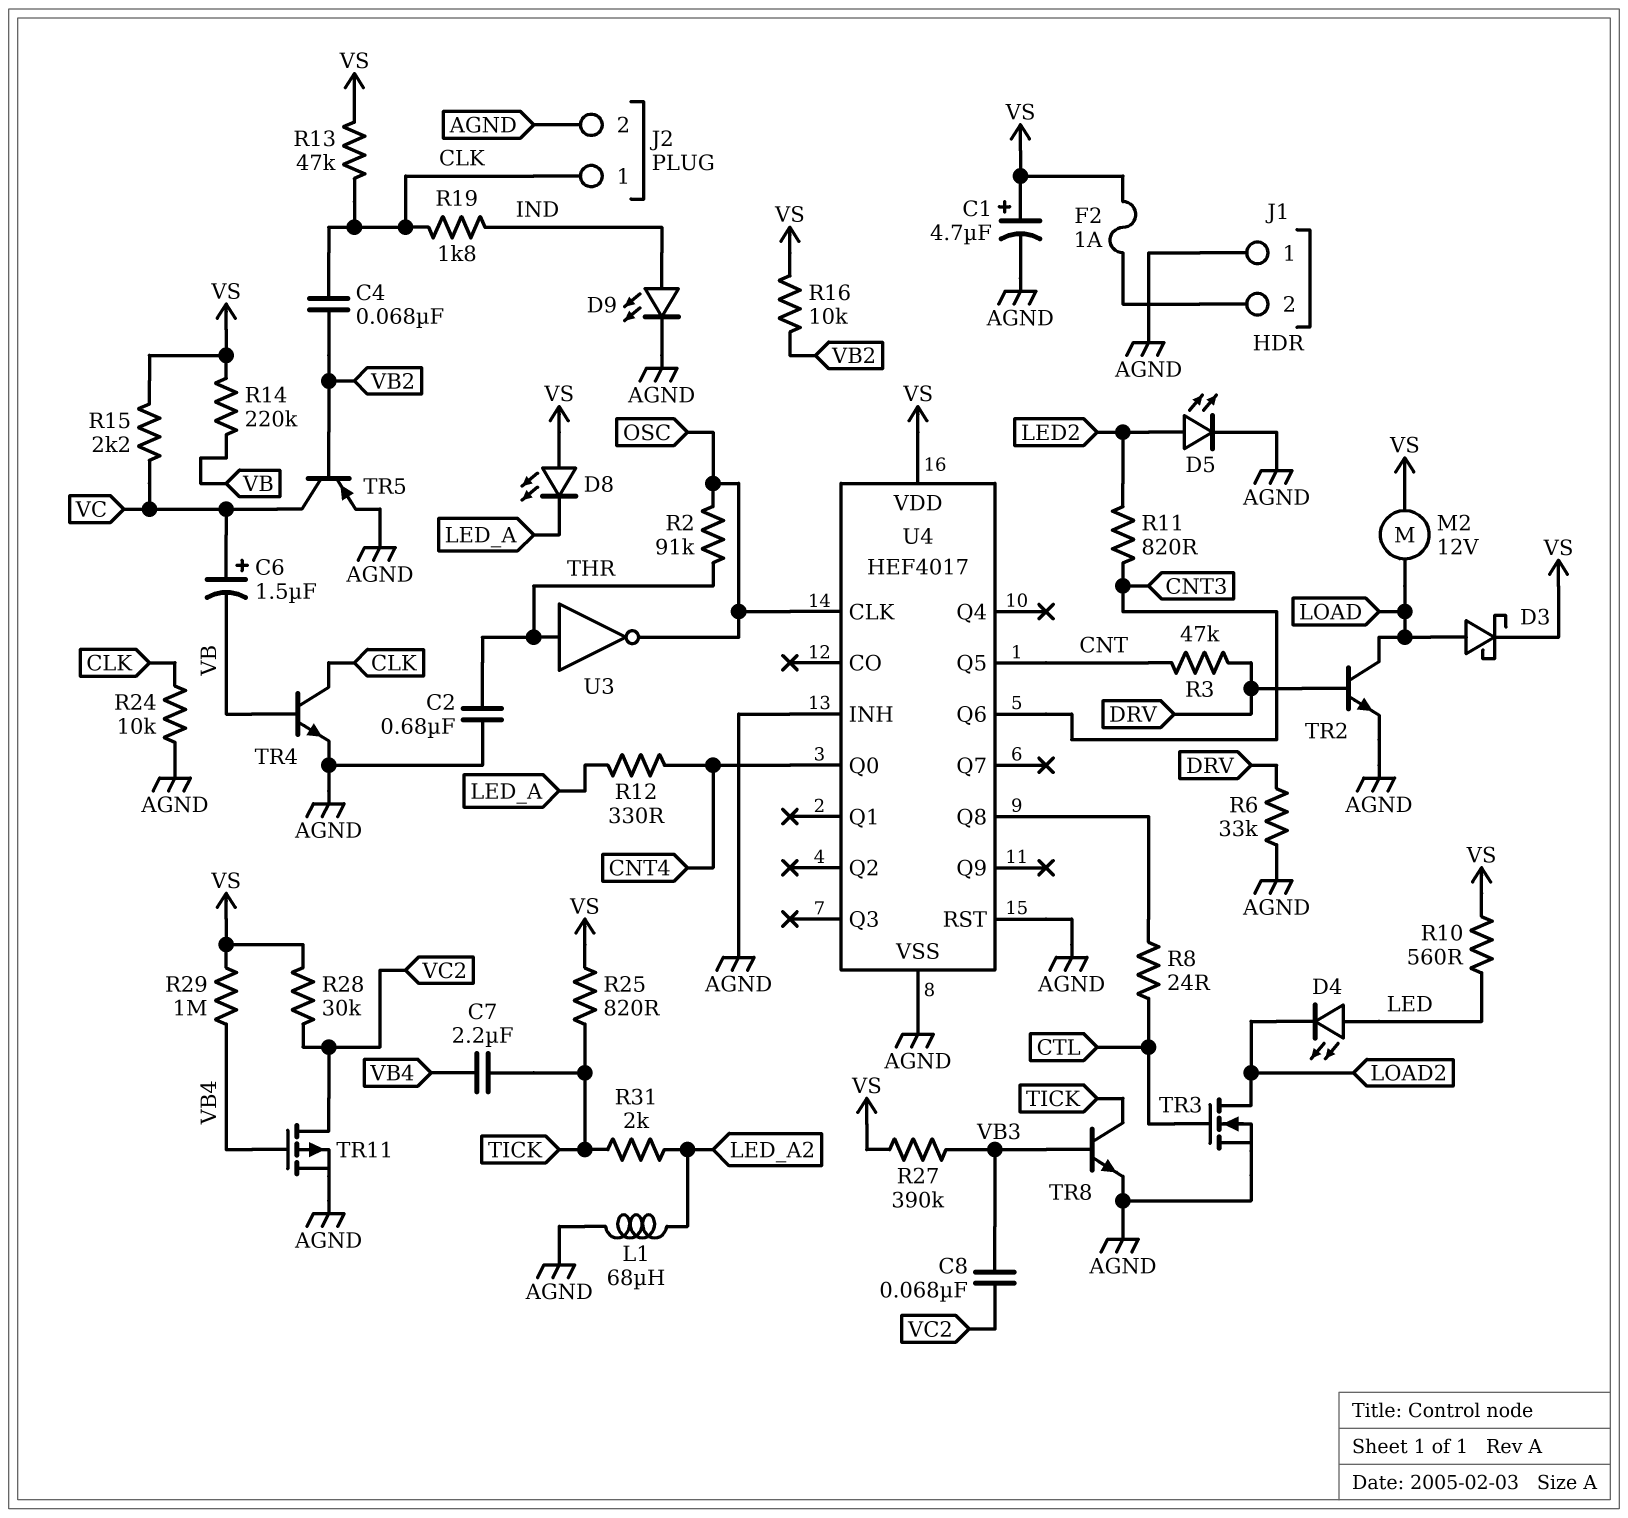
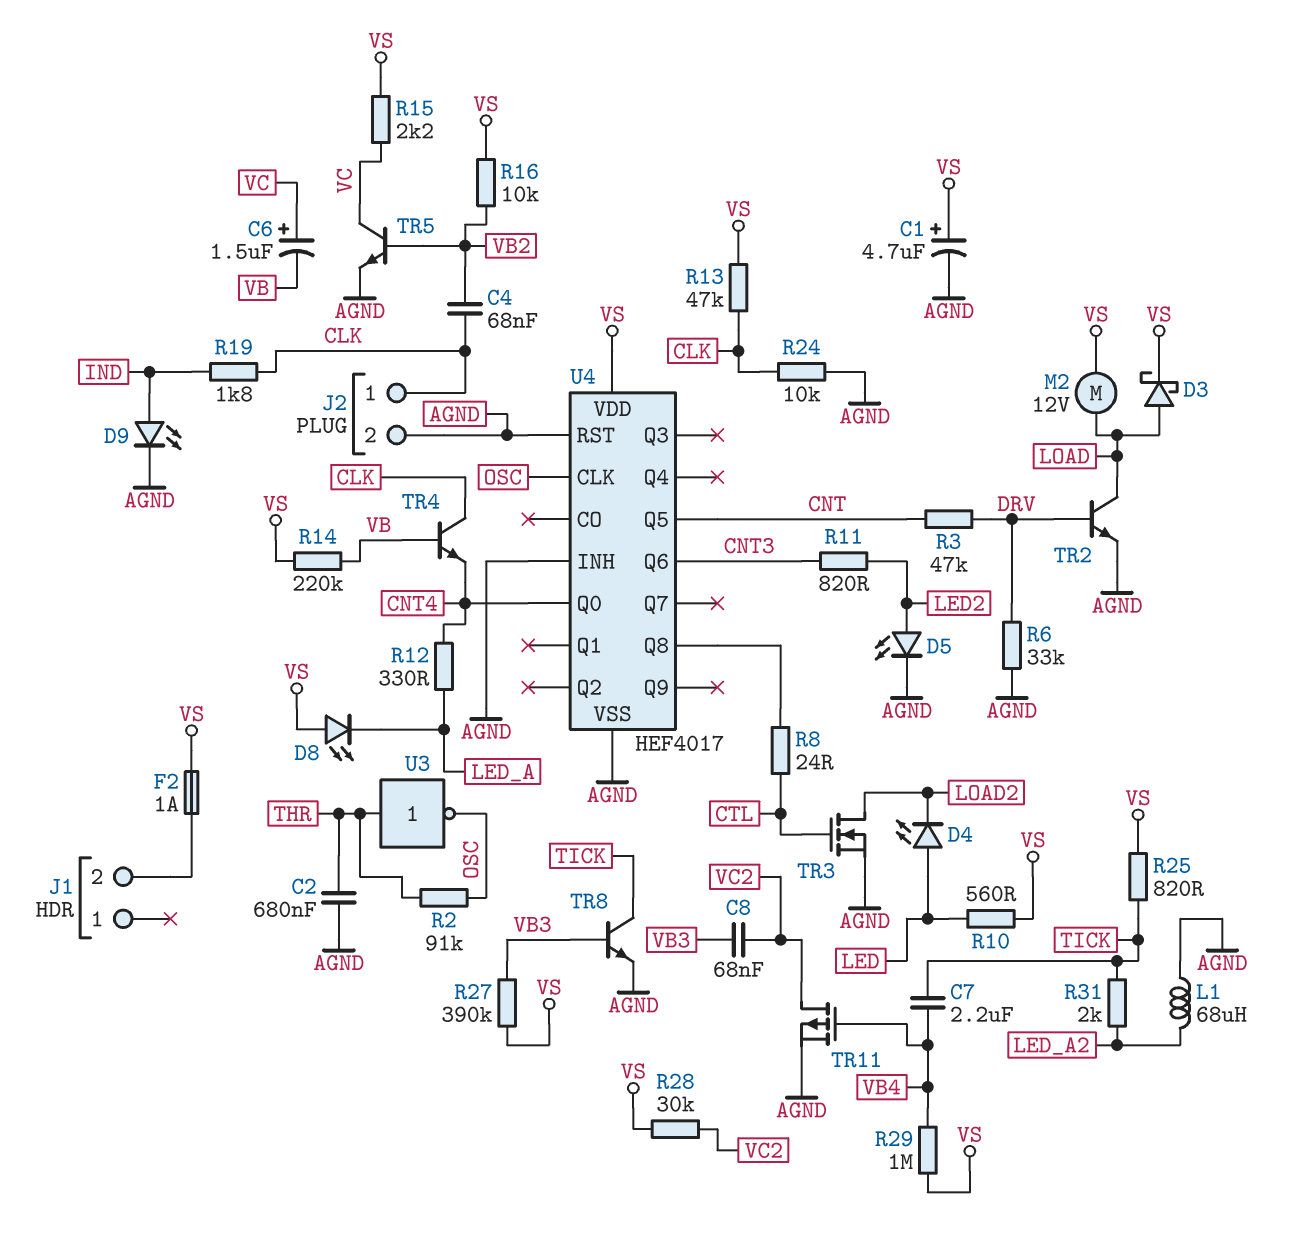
J1 pin 1: AGND -> none
TR4: NPN (B VB, C CLK, E AGND) -> NPN (B VB, C CLK, E CNT4)
TR5: PNP (B VB2, C VC, E AGND) -> NPN (B VB2, C VC, E AGND)

